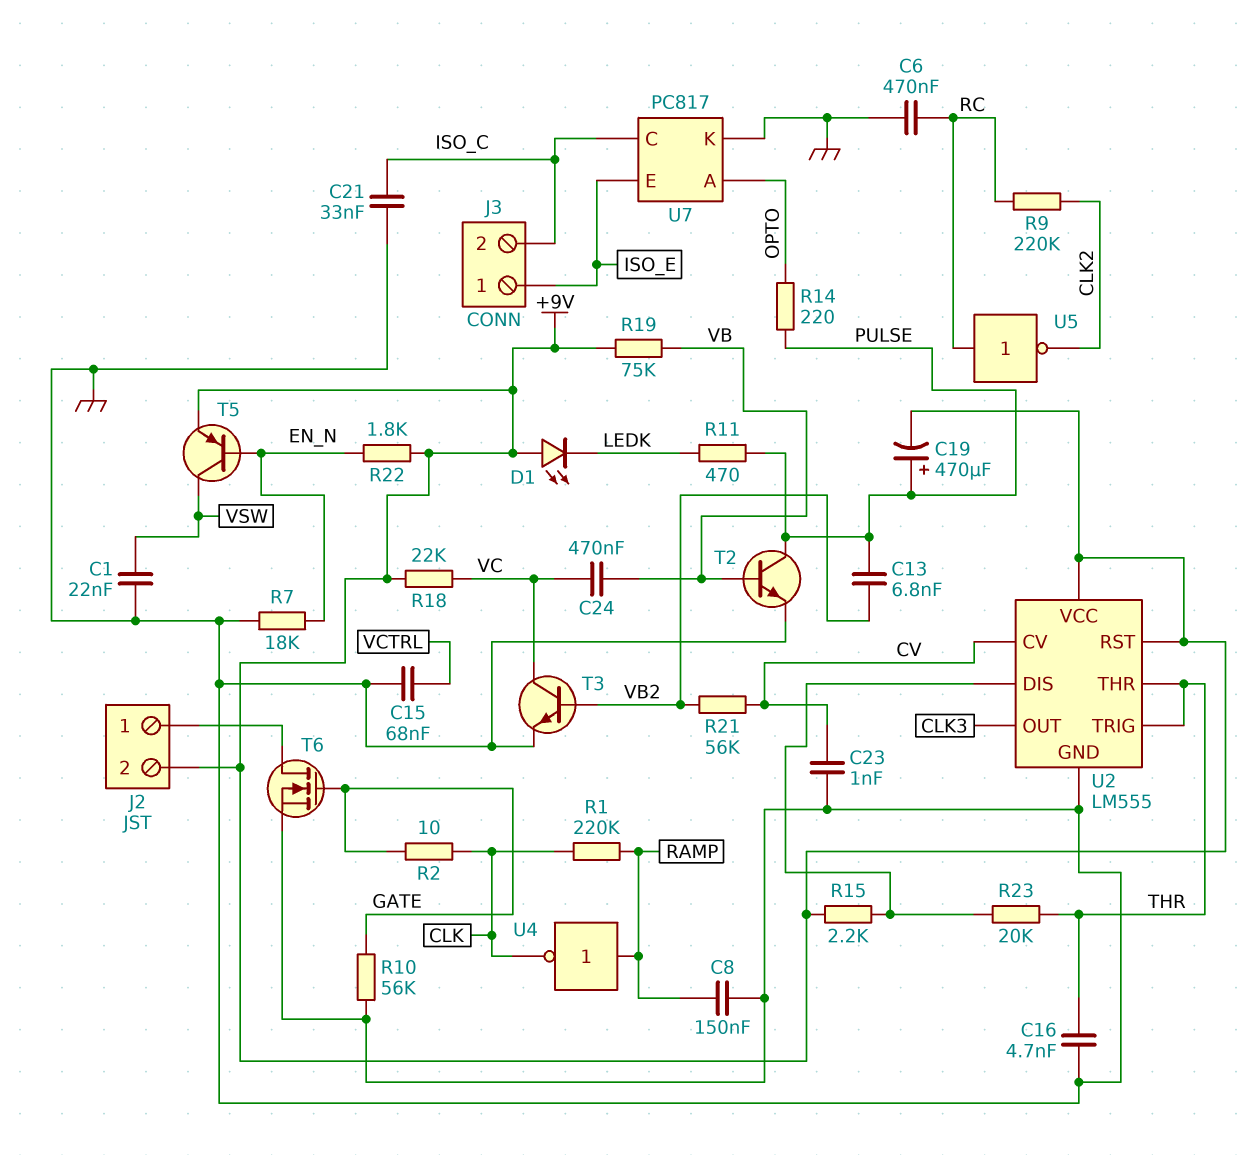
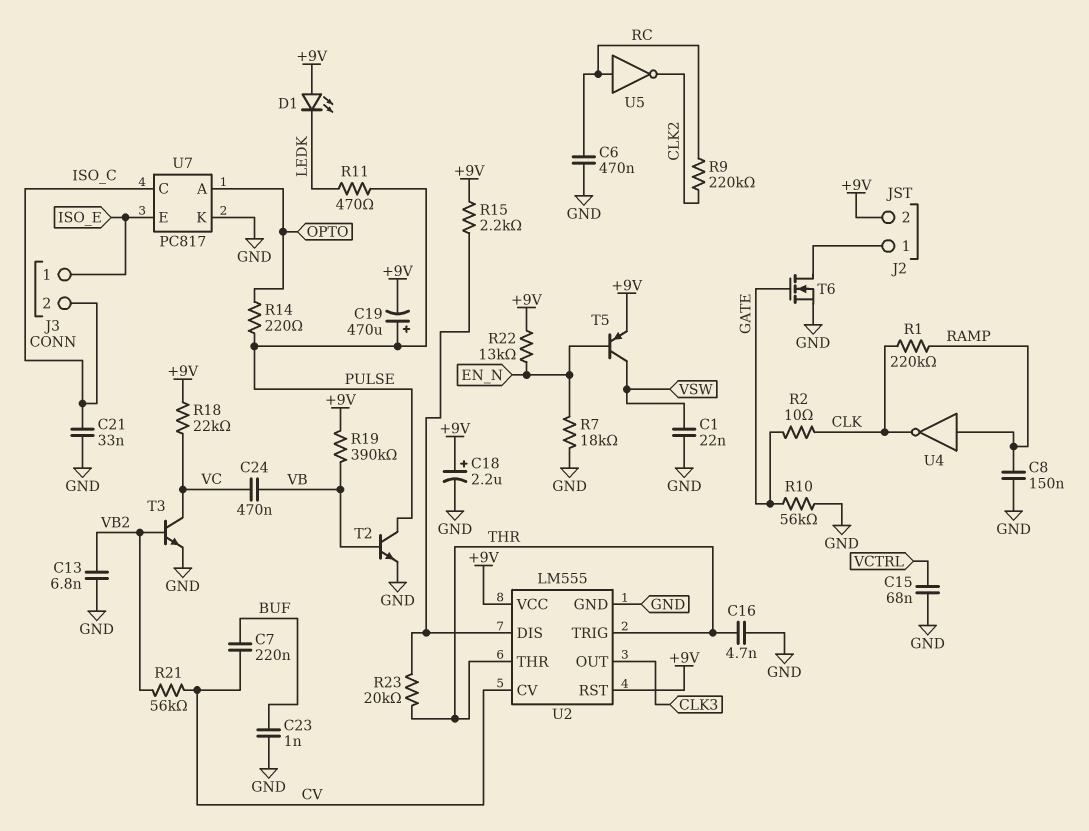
C7: none -> 220nF (BUF, CV)
C13: 6.8nF (PULSE, VB2) -> 6.8nF (GND, VB2)
C18: none -> 2.2uF (plus +9V, minus GND)
C23: 1nF (CV, GND) -> 1nF (BUF, GND)
R19: 75k (+9V, VB) -> 390k (+9V, VB)
R22: 1.8k (+9V, EN_N) -> 13k (+9V, EN_N)

